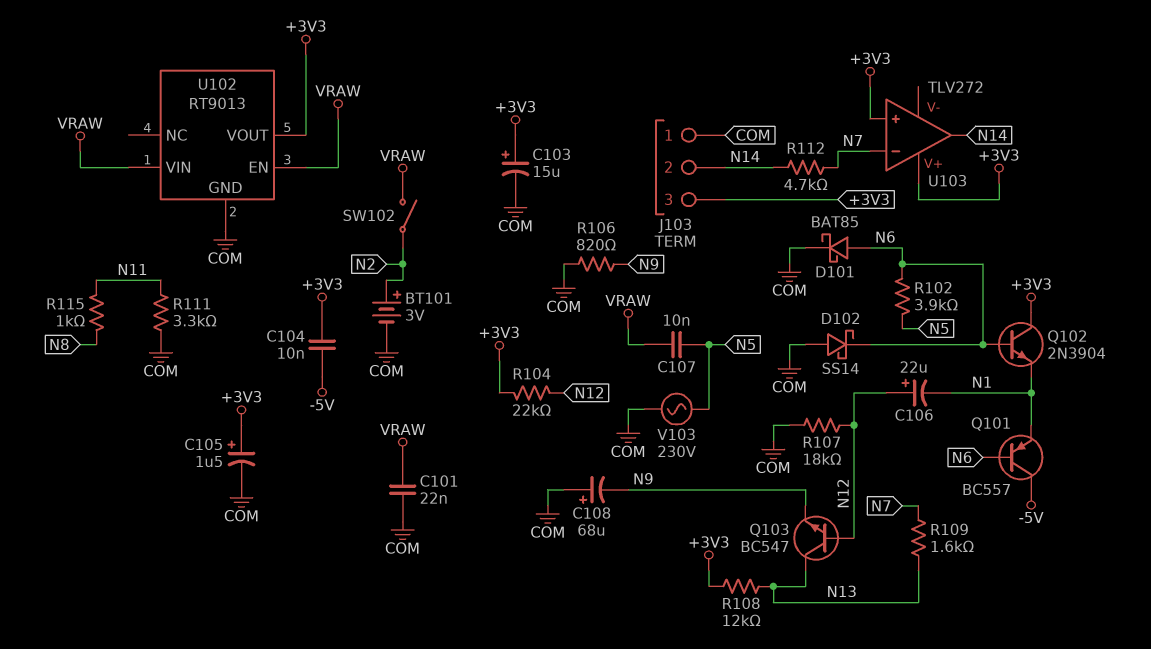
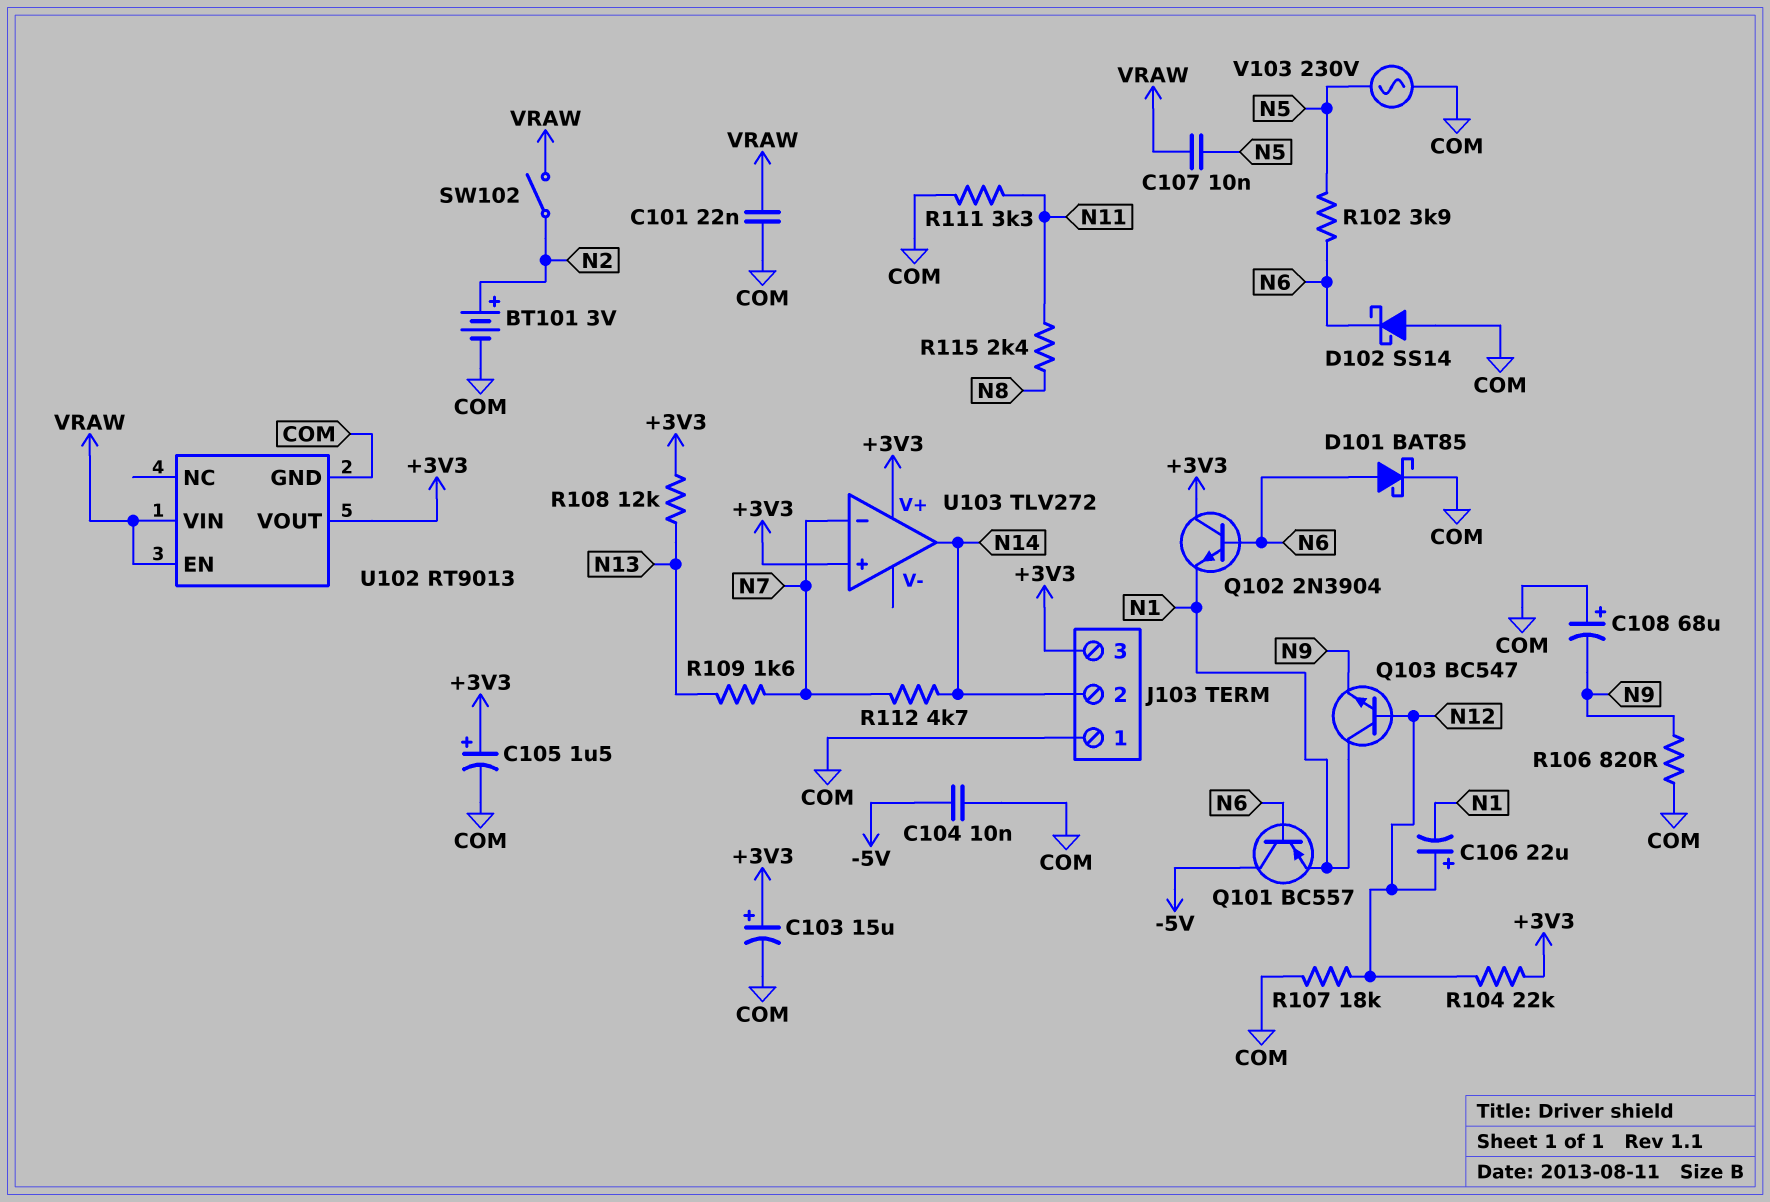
C104: 10nF (+3V3, -5V) -> 10nF (-5V, COM)
Q103: NPN BC547 (B N12, C N13, E N9) -> NPN BC547 (B N12, C N1, E N9)
R115: 1k (N8, N11) -> 2.4k (N8, N11)

